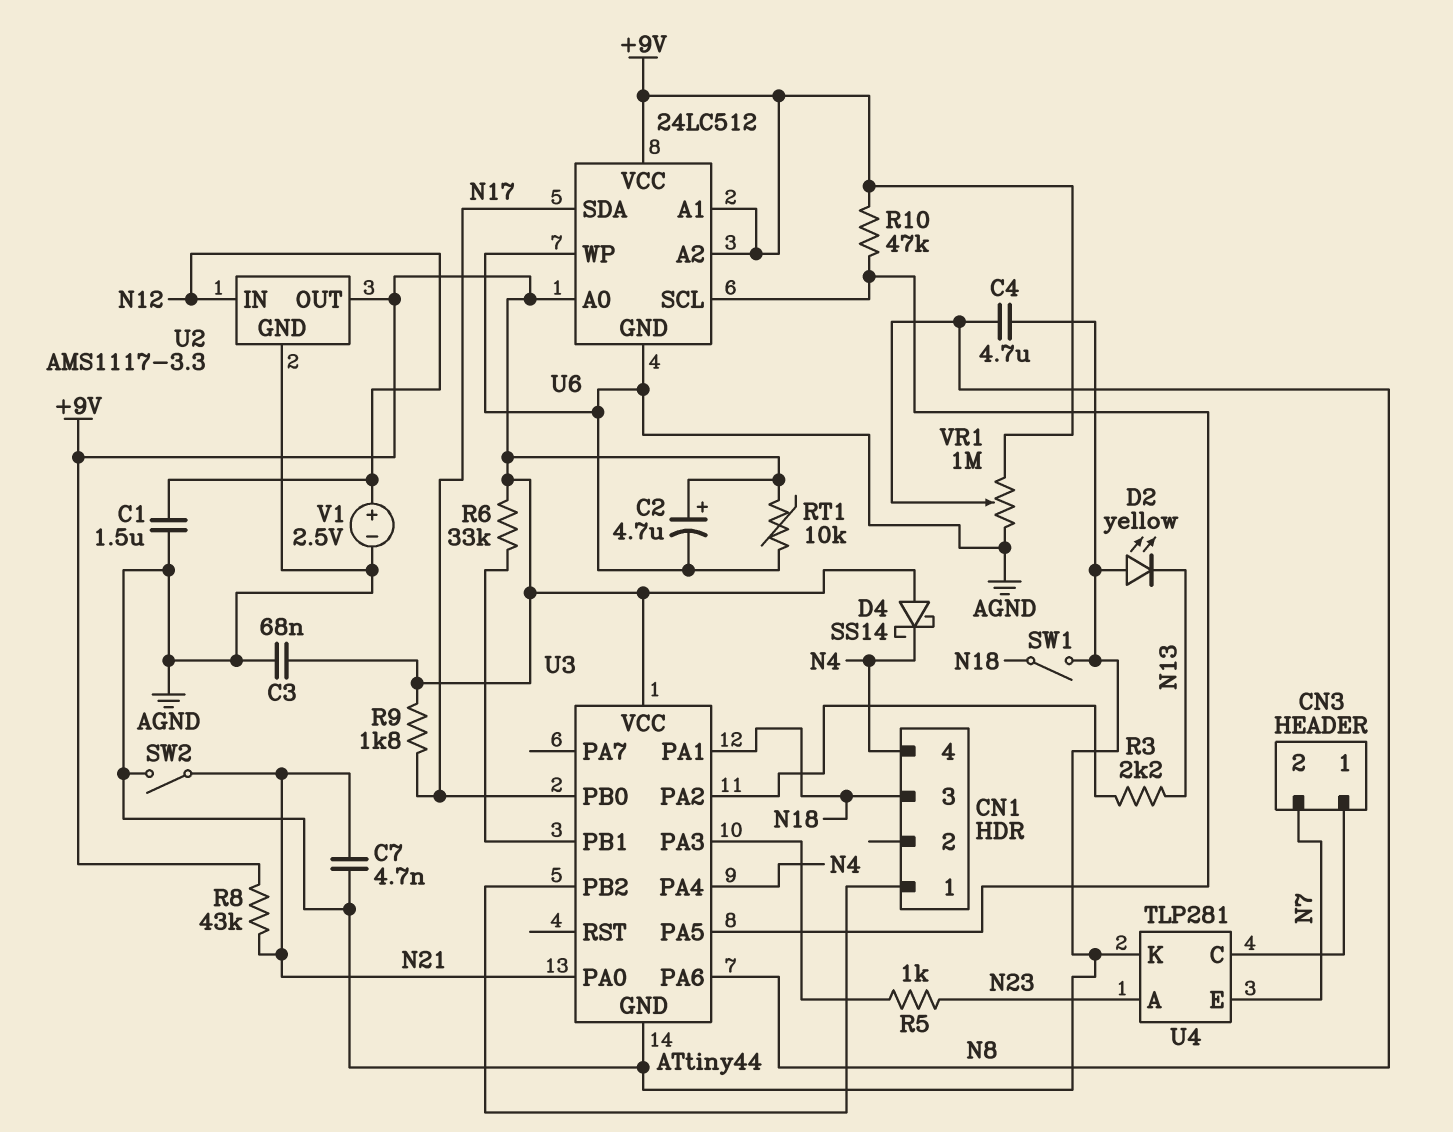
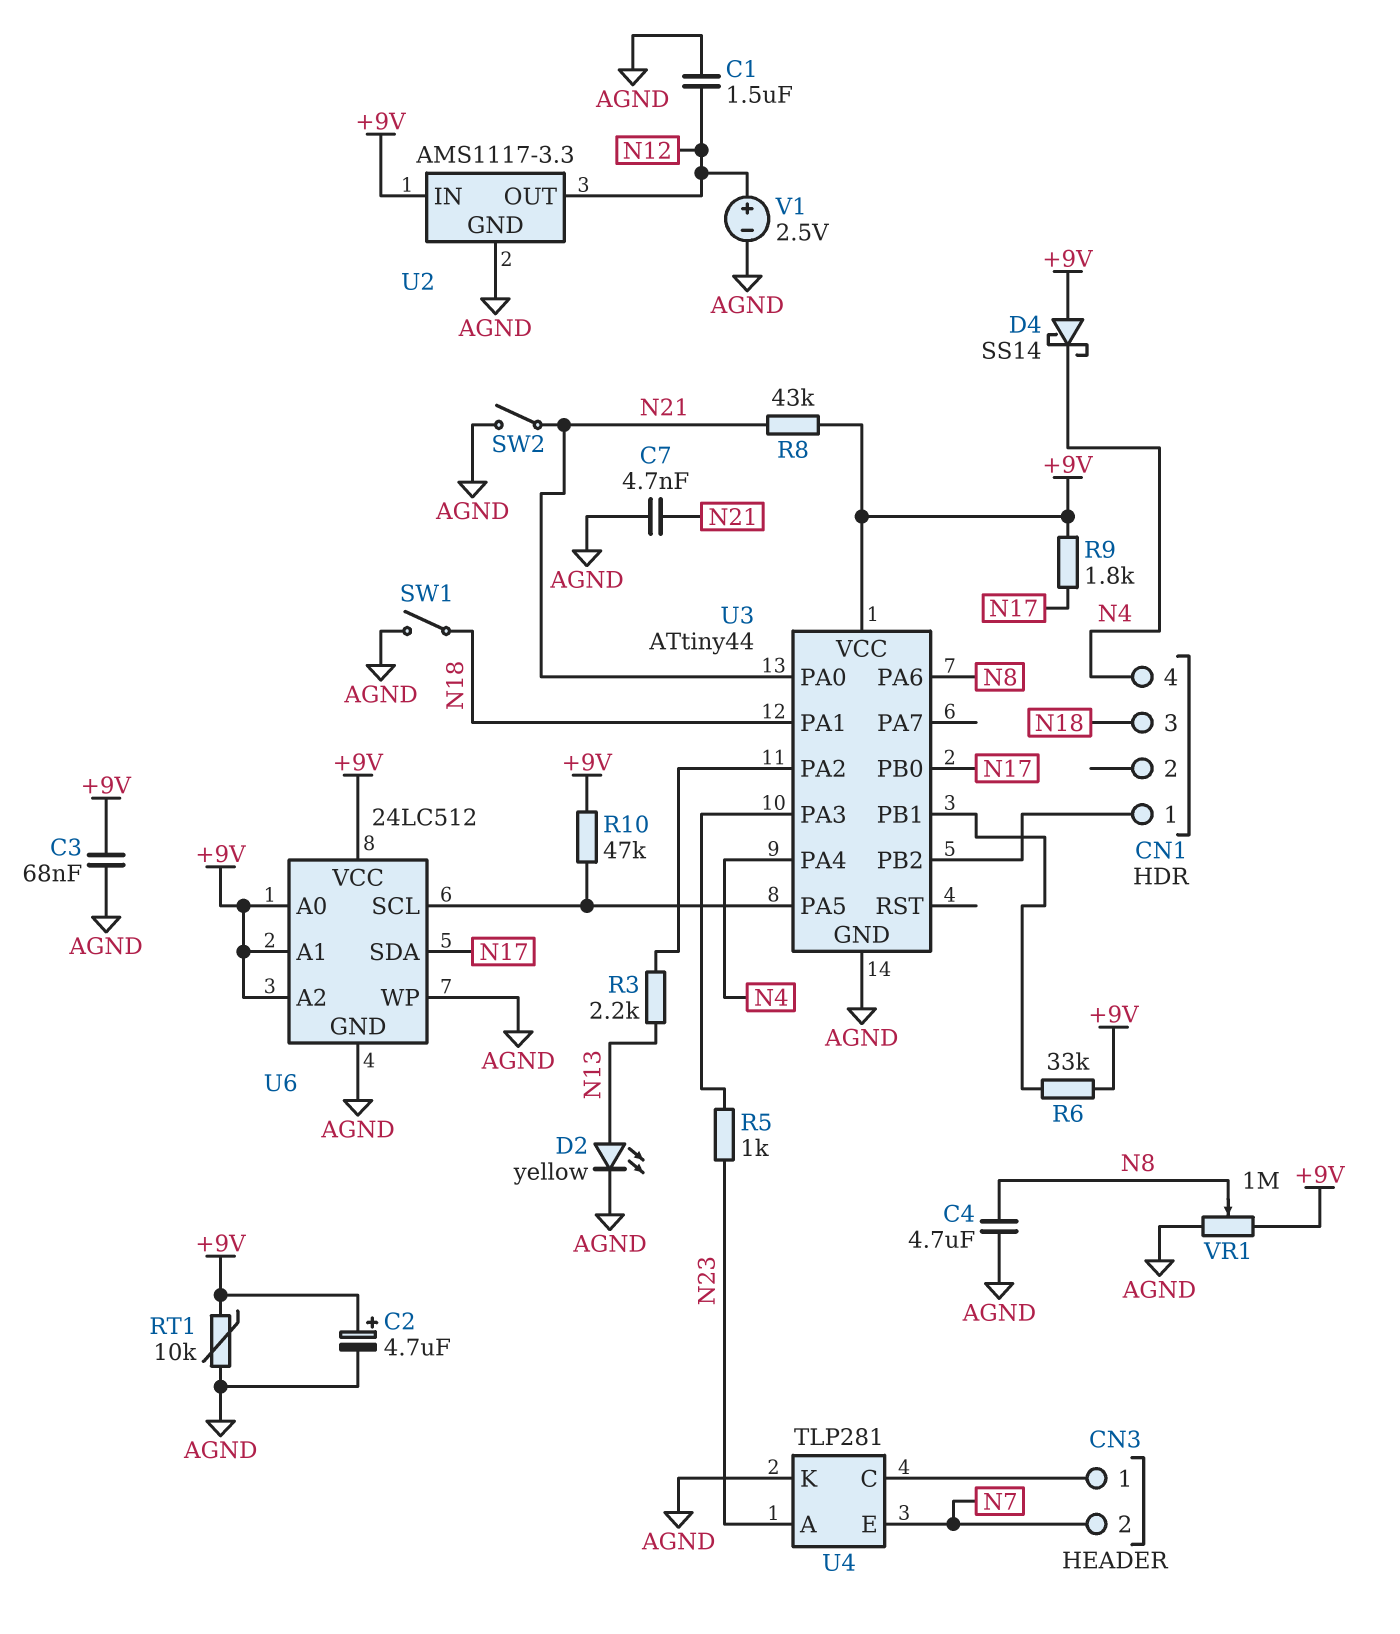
D2: LED yellow (A AGND, K N13) -> LED yellow (A N13, K AGND)
U2 pin IN: N12 -> +9V
U2 pin OUT: +9V -> N12

